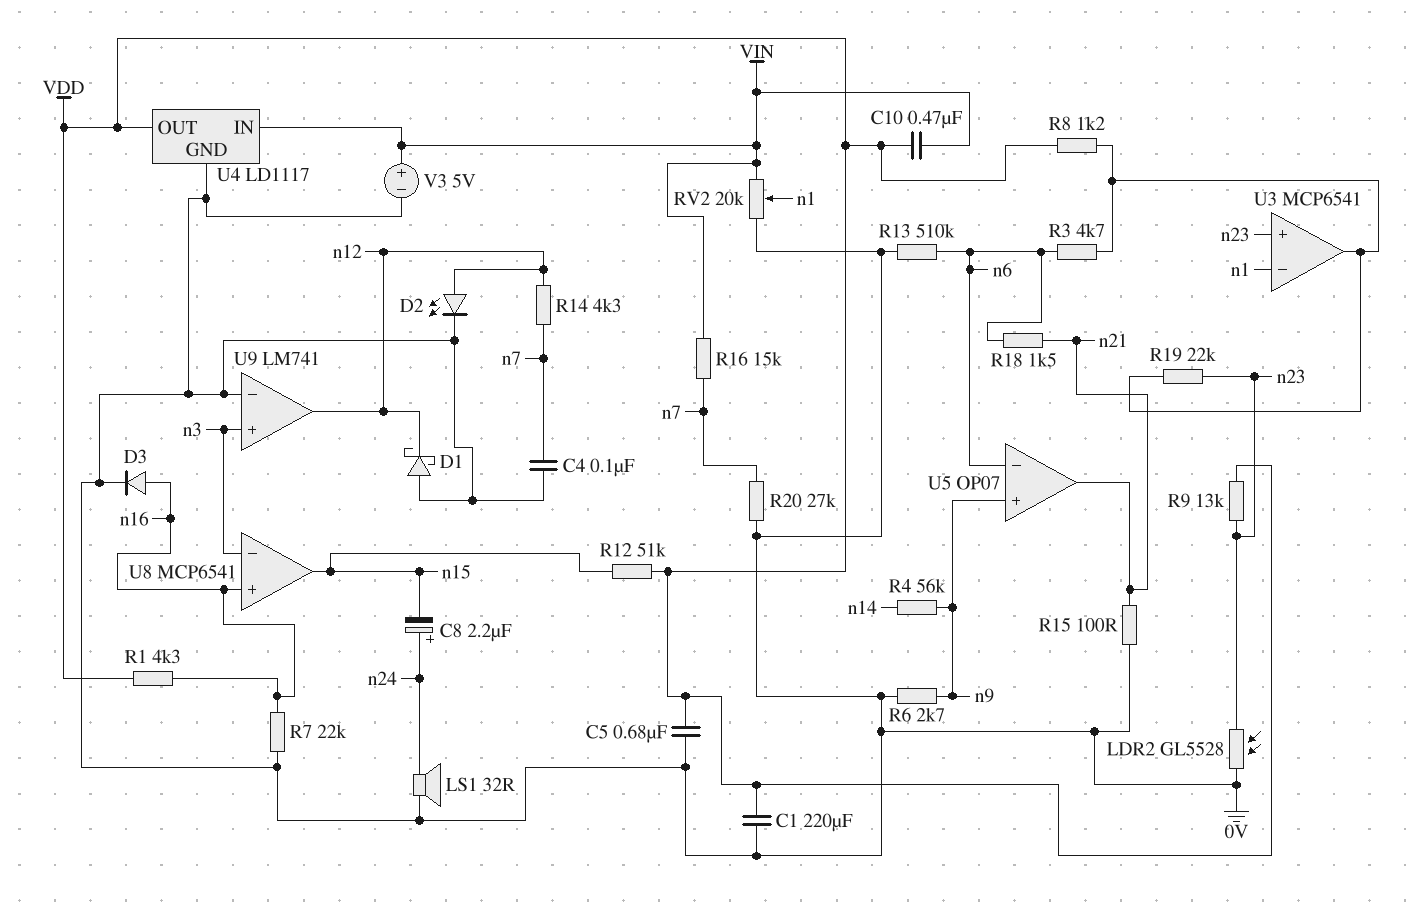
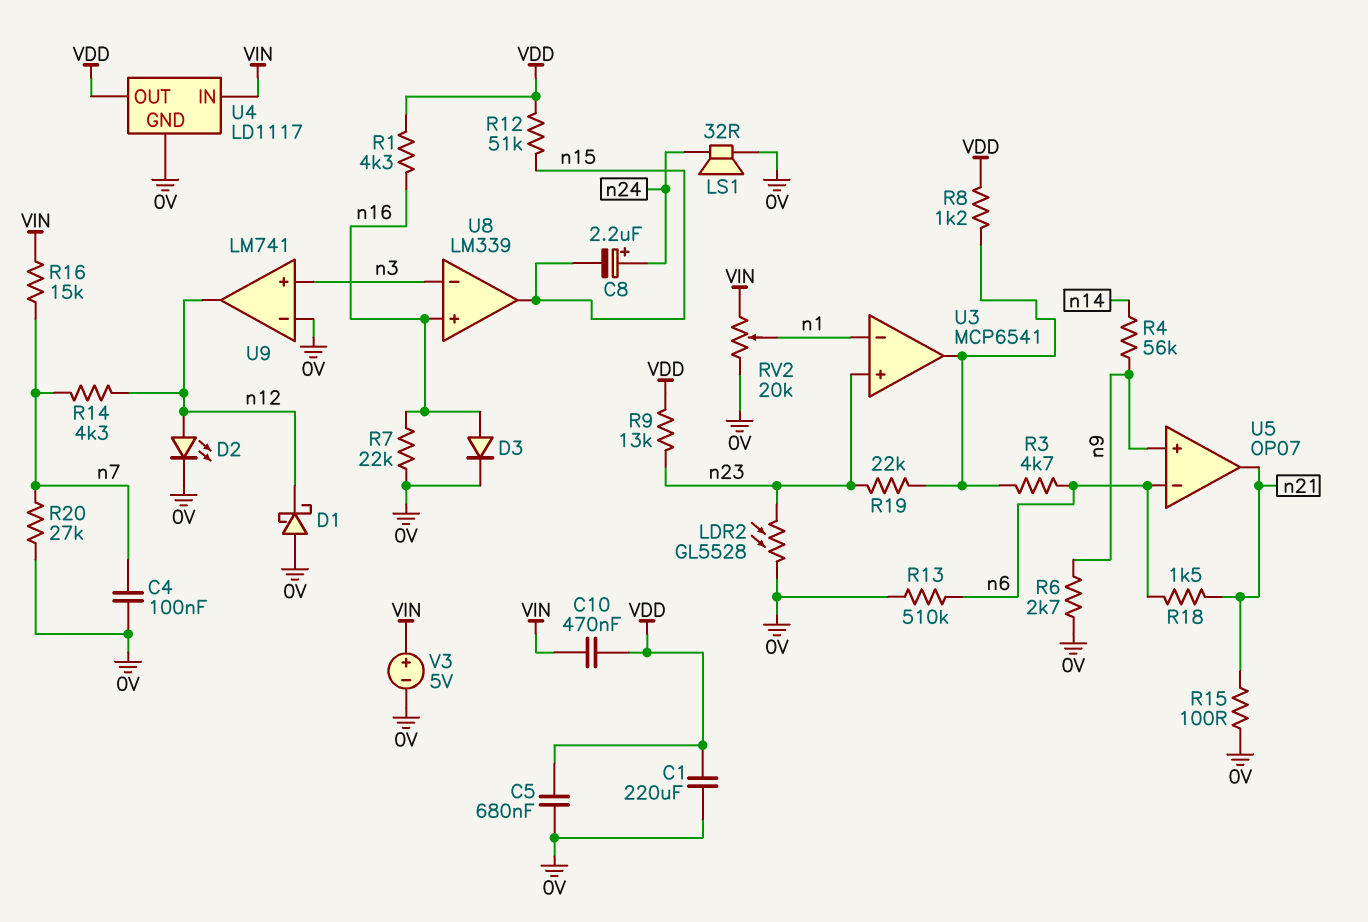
U8: MCP6541 -> LM339

